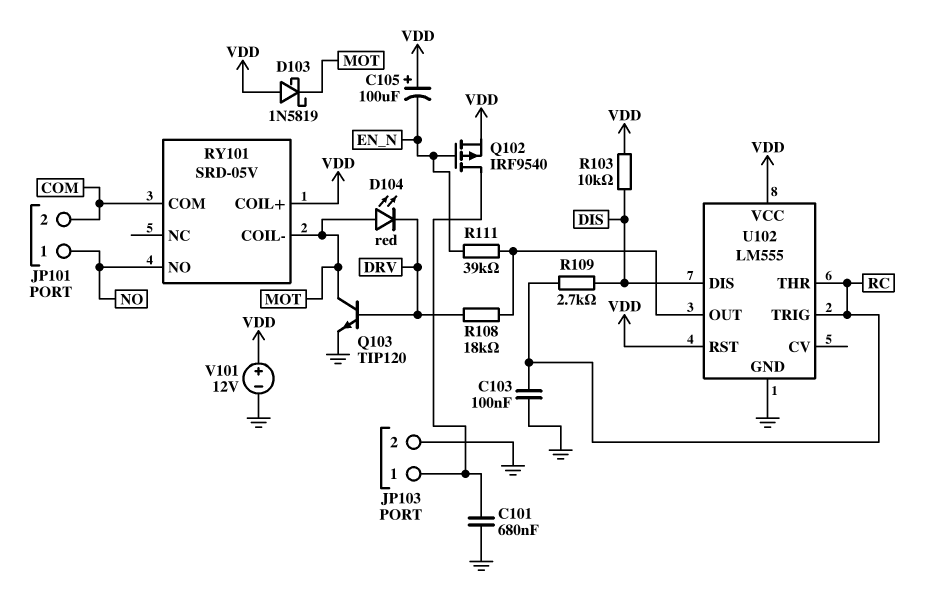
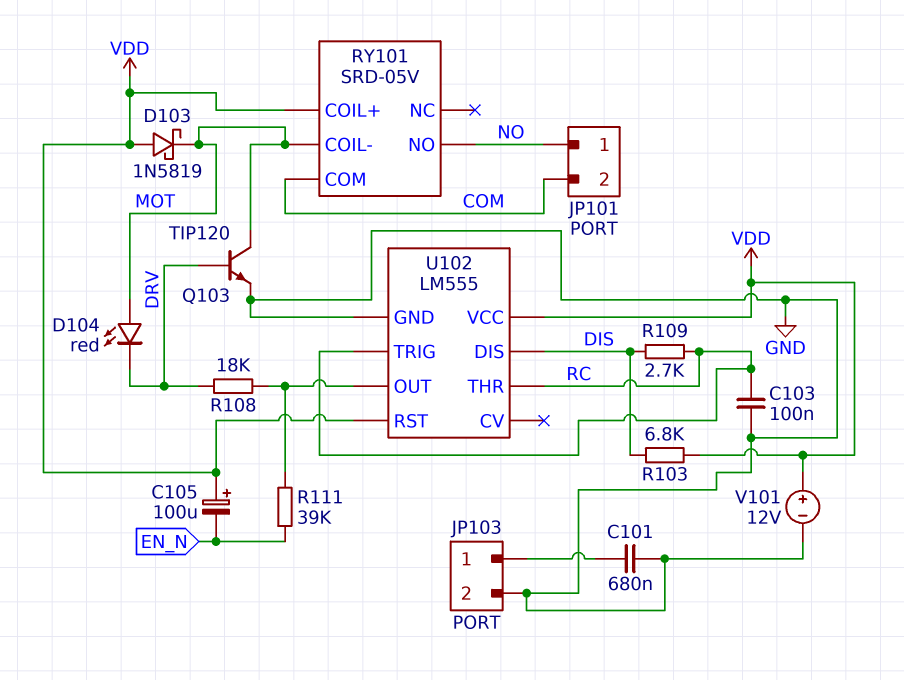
Q102: PMOS IRF9540 (G EN_N, D JP103/1, S VDD) -> none
R103: 10k (DIS, VDD) -> 6.8k (DIS, VDD)

